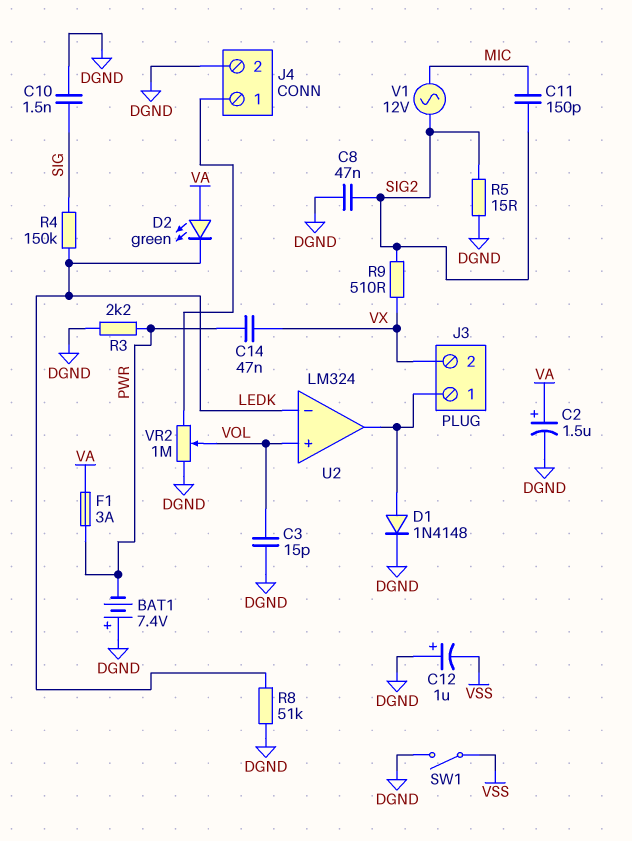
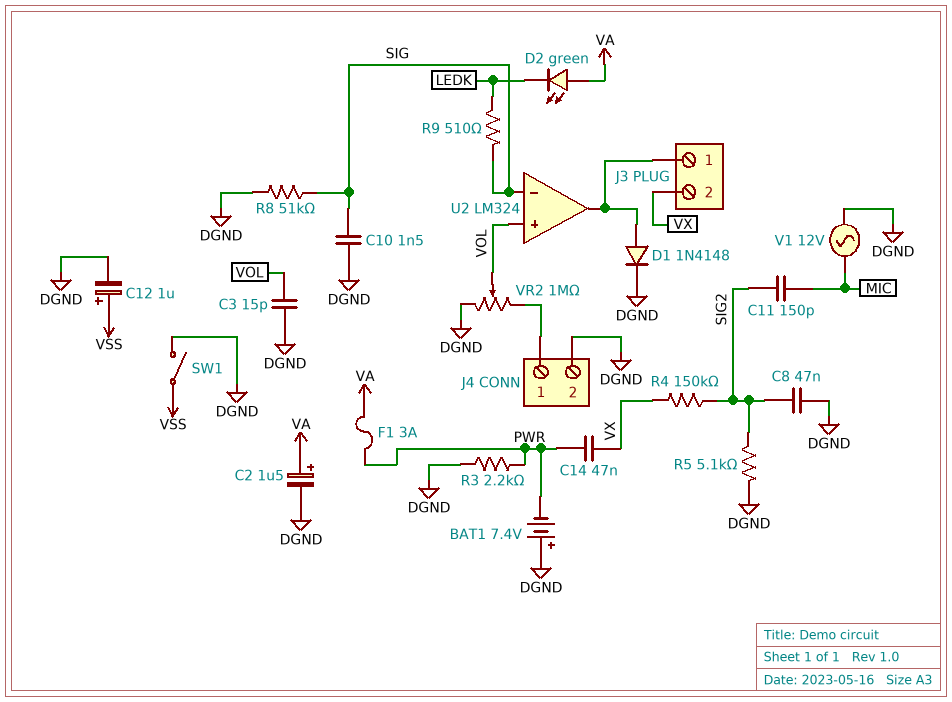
C12: 1uF (plus DGND, minus VSS) -> 1uF (plus VSS, minus DGND)
R4: 150k (LEDK, SIG) -> 150k (SIG2, VX)
R5: 15 (DGND, SIG2) -> 5.1k (DGND, SIG2)
R8: 51k (DGND, LEDK) -> 51k (DGND, SIG)
R9: 510 (SIG2, VX) -> 510 (LEDK, SIG)
U2 pin in-: LEDK -> SIG
V1: AC 12V (MIC, SIG2) -> AC 12V (DGND, MIC)

